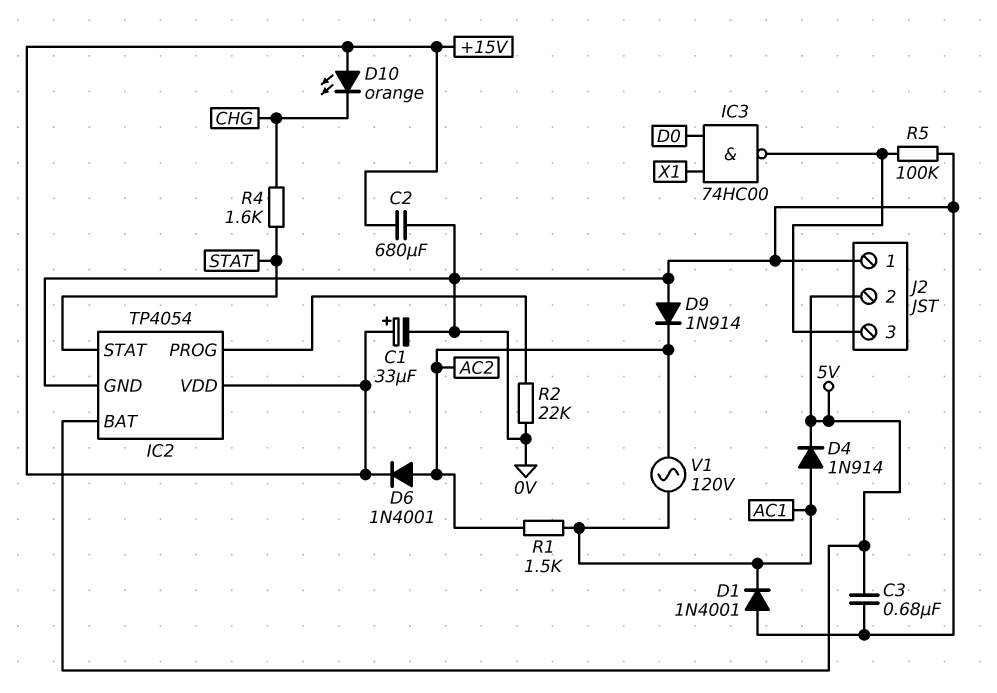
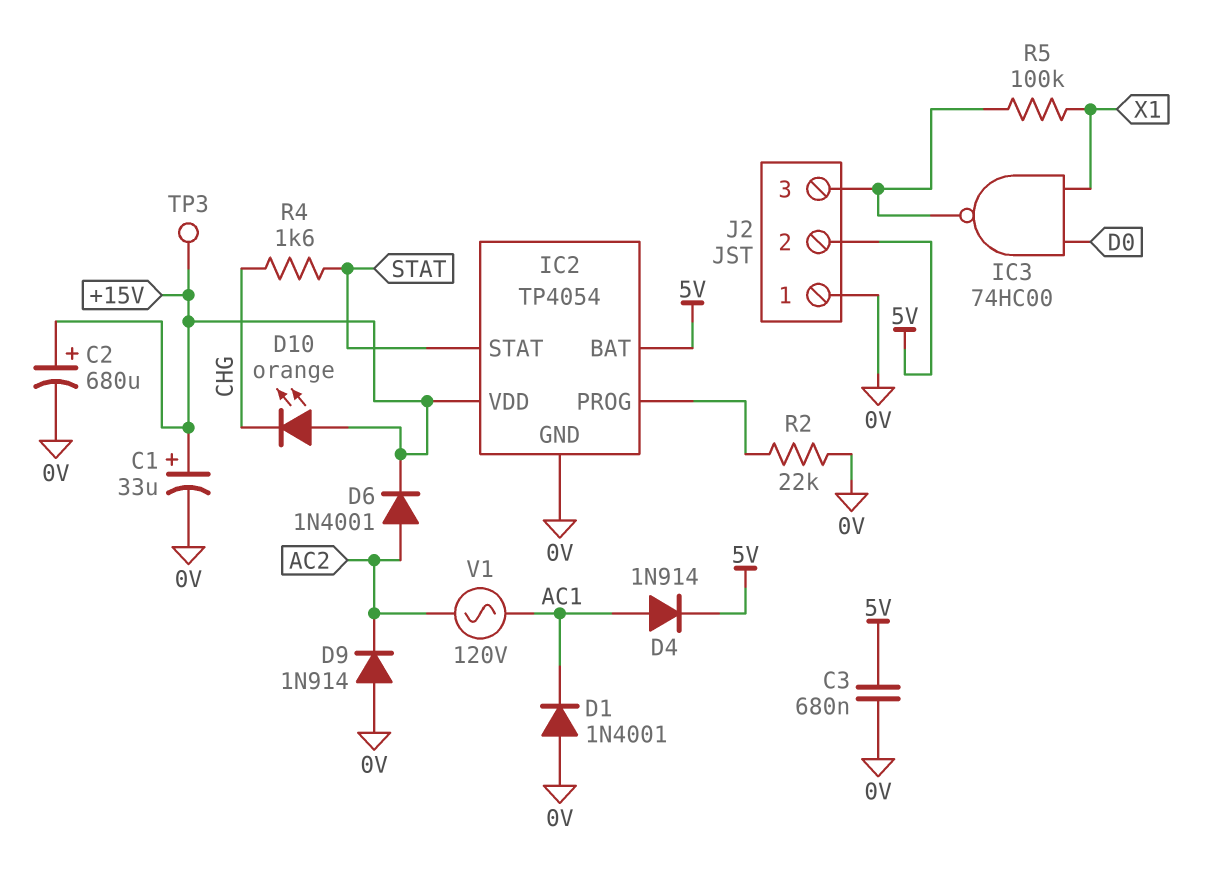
C2: 680uF (+15V, 0V) -> 680uF (plus +15V, minus 0V)
R1: 1.5k (AC1, AC2) -> none
R5: 100k (0V, J2/3) -> 100k (J2/3, X1)
TP3: none -> test point (+15V)

